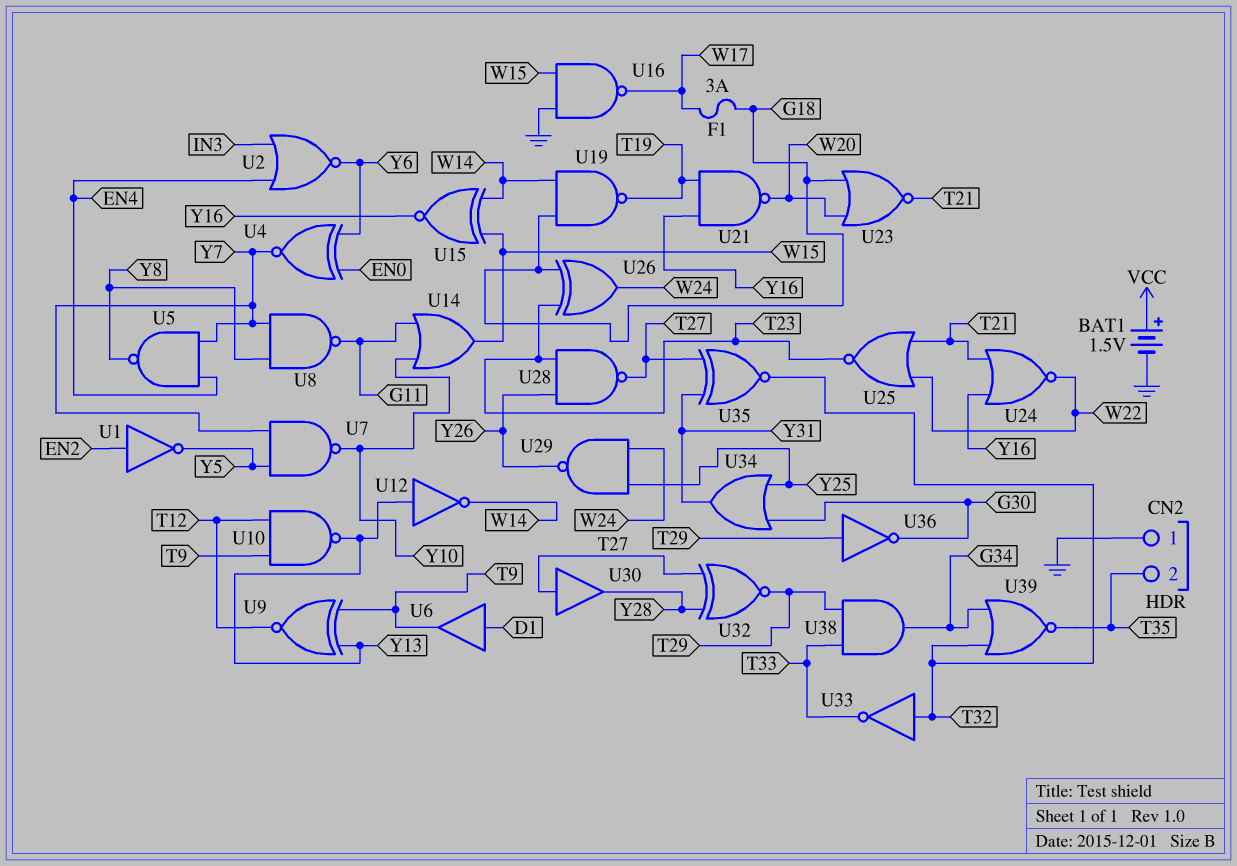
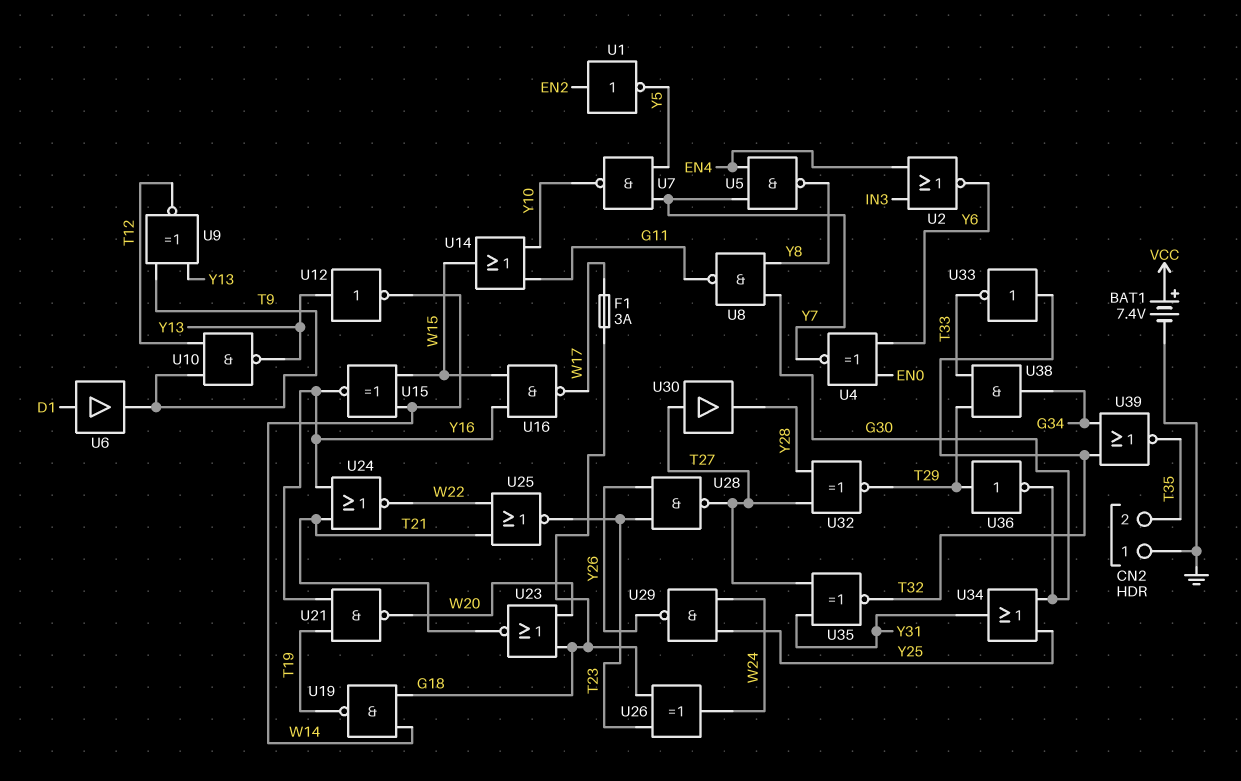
BAT1: 1.5V (plus VCC, minus GND) -> 7.4V (plus VCC, minus GND)
U8: NAND (in Y7, in Y8, out G11) -> NAND (in G30, in Y8, out G11)
U16: NAND (in GND, in W15, out W17) -> NAND (in W15, in Y16, out W17)

